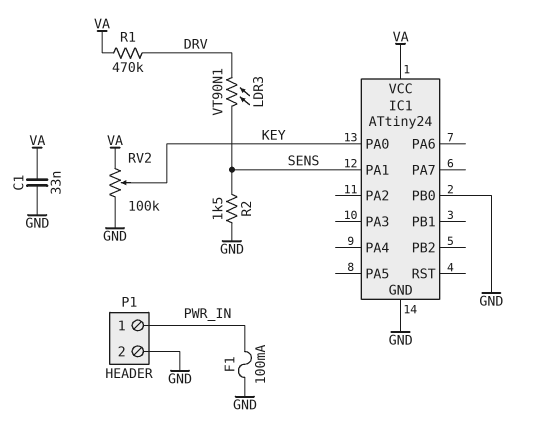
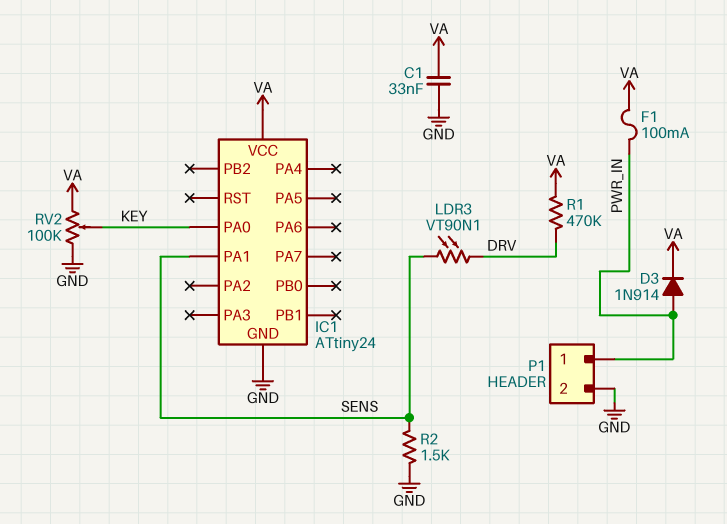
D3: none -> diode 1N914 (A PWR_IN, K VA)
F1: 100mA (GND, PWR_IN) -> 100mA (PWR_IN, VA)
IC1 pin PB0: GND -> none

